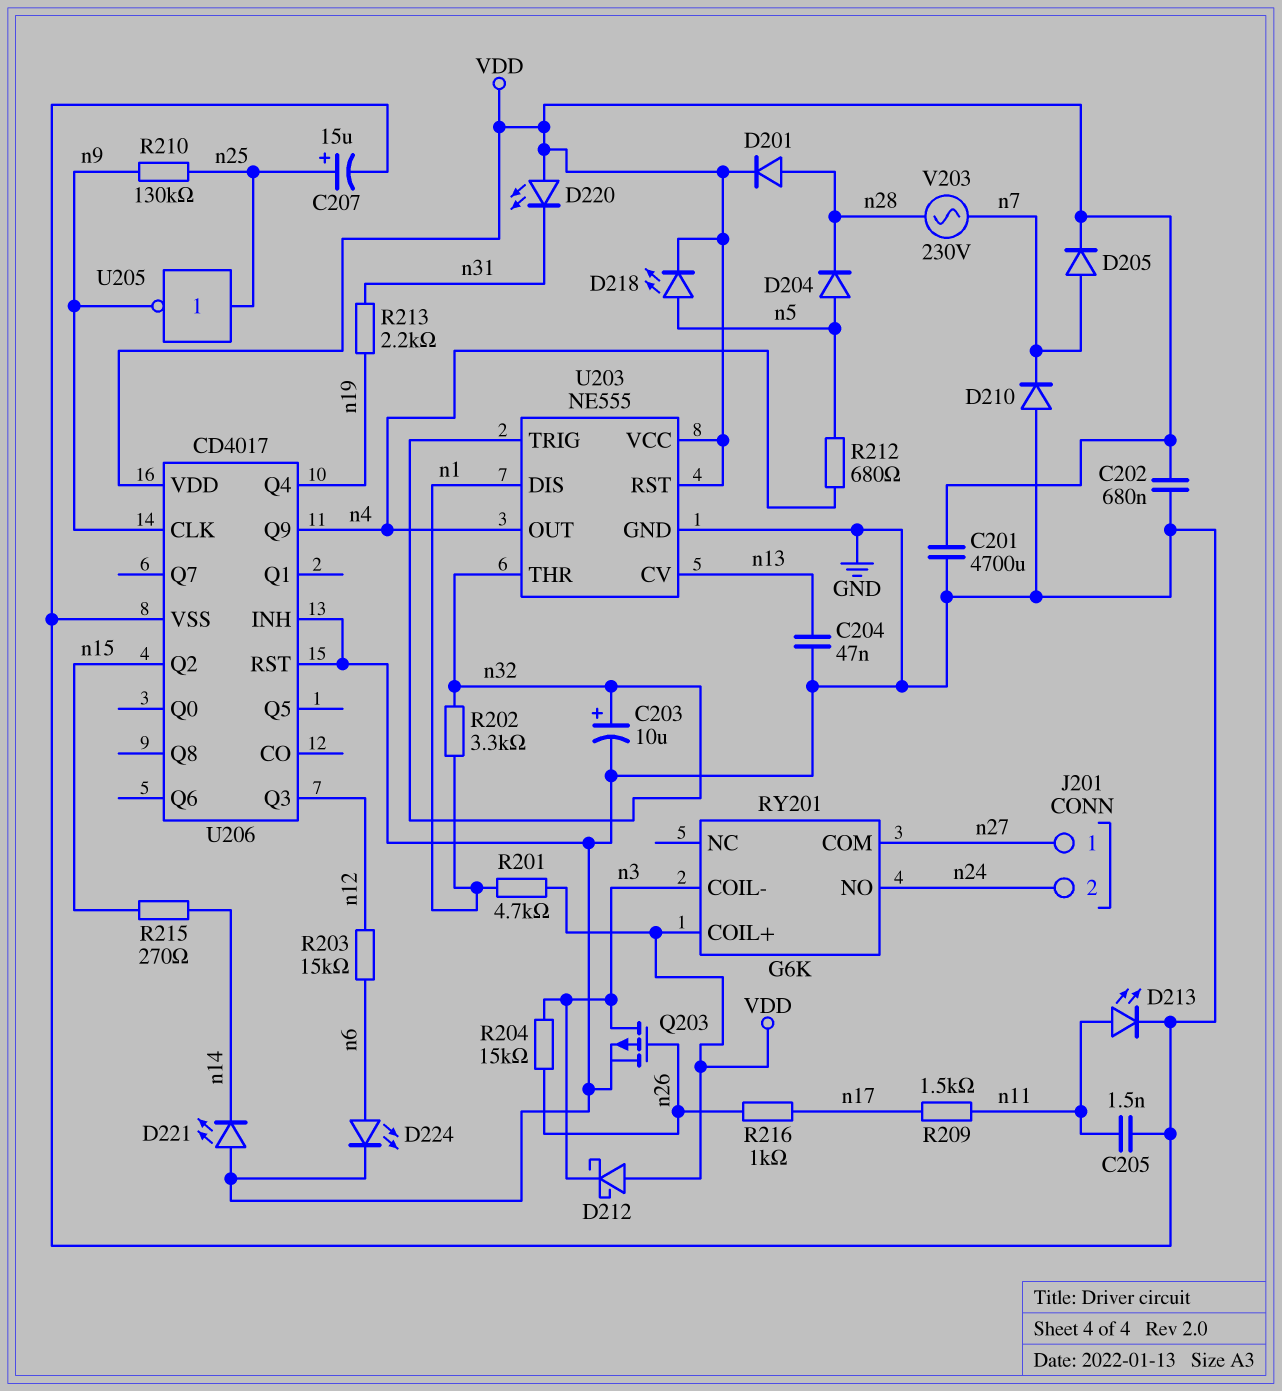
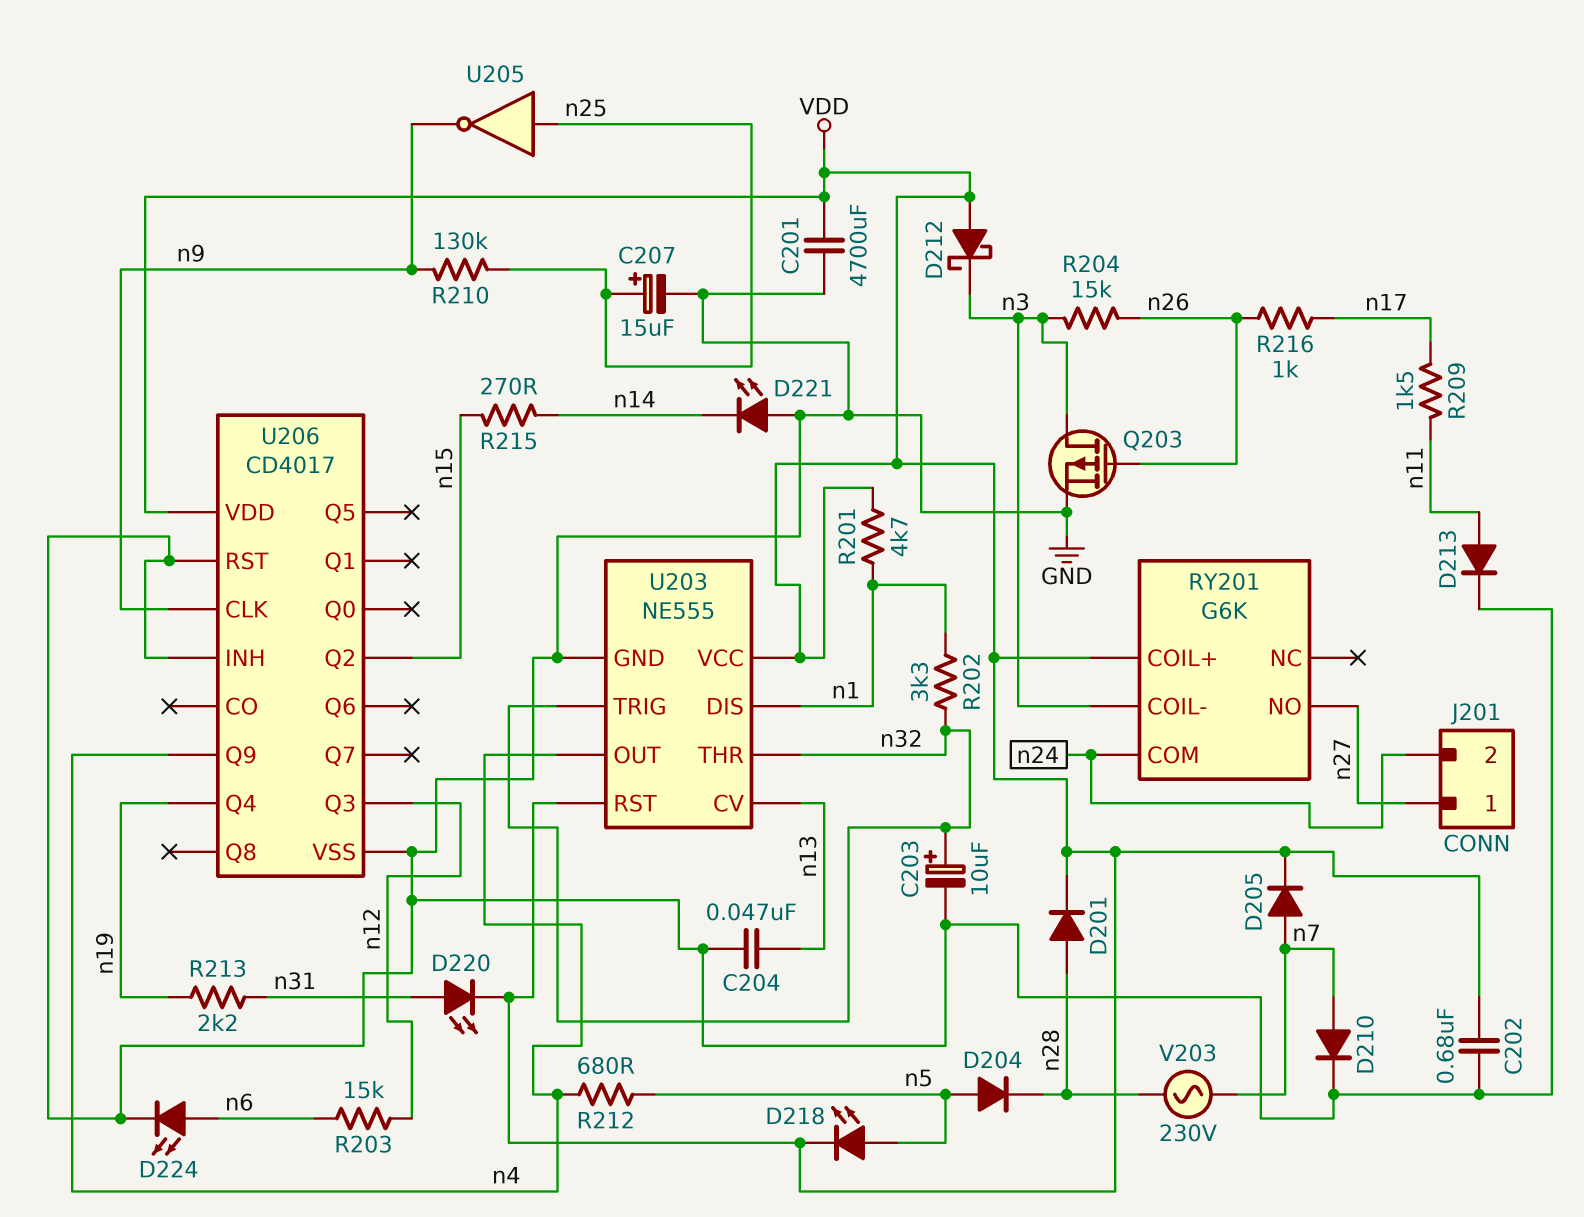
C205: 1.5nF (GND, n11) -> none
D210: diode (A GND, K n7) -> diode (A n7, K GND)
D213: LED (A n11, K GND) -> diode (A n11, K GND)
D220: LED (A VDD, K n31) -> LED (A n31, K VDD)
RY201 pin COM: n27 -> n24
RY201 pin NO: n24 -> n27

